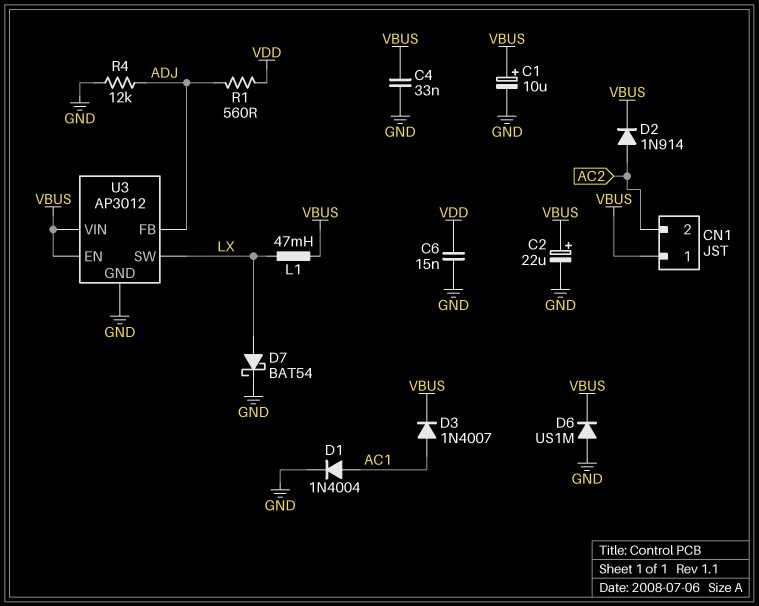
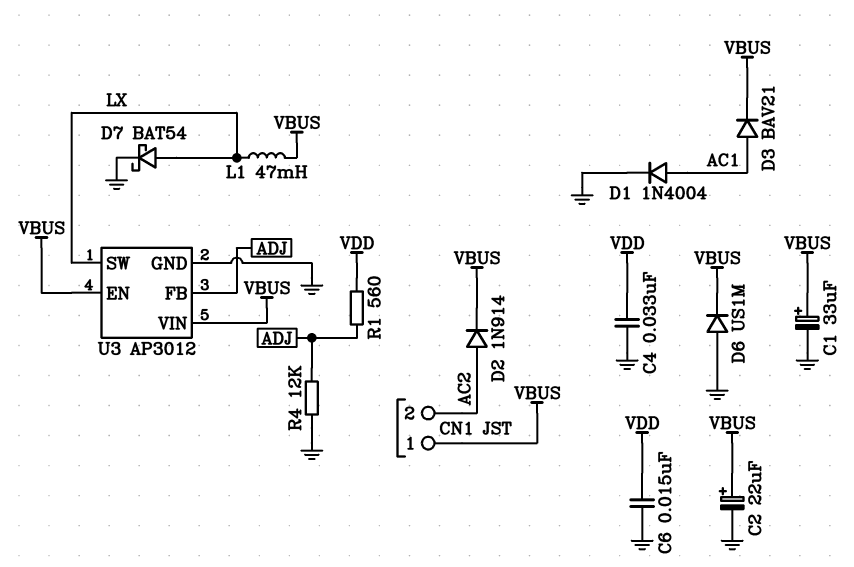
C1: 10uF (plus VBUS, minus GND) -> 33uF (plus VBUS, minus GND)
C4: 33nF (GND, VBUS) -> 33nF (GND, VDD)
D3: diode 1N4007 (A AC1, K VBUS) -> diode BAV21 (A AC1, K VBUS)

